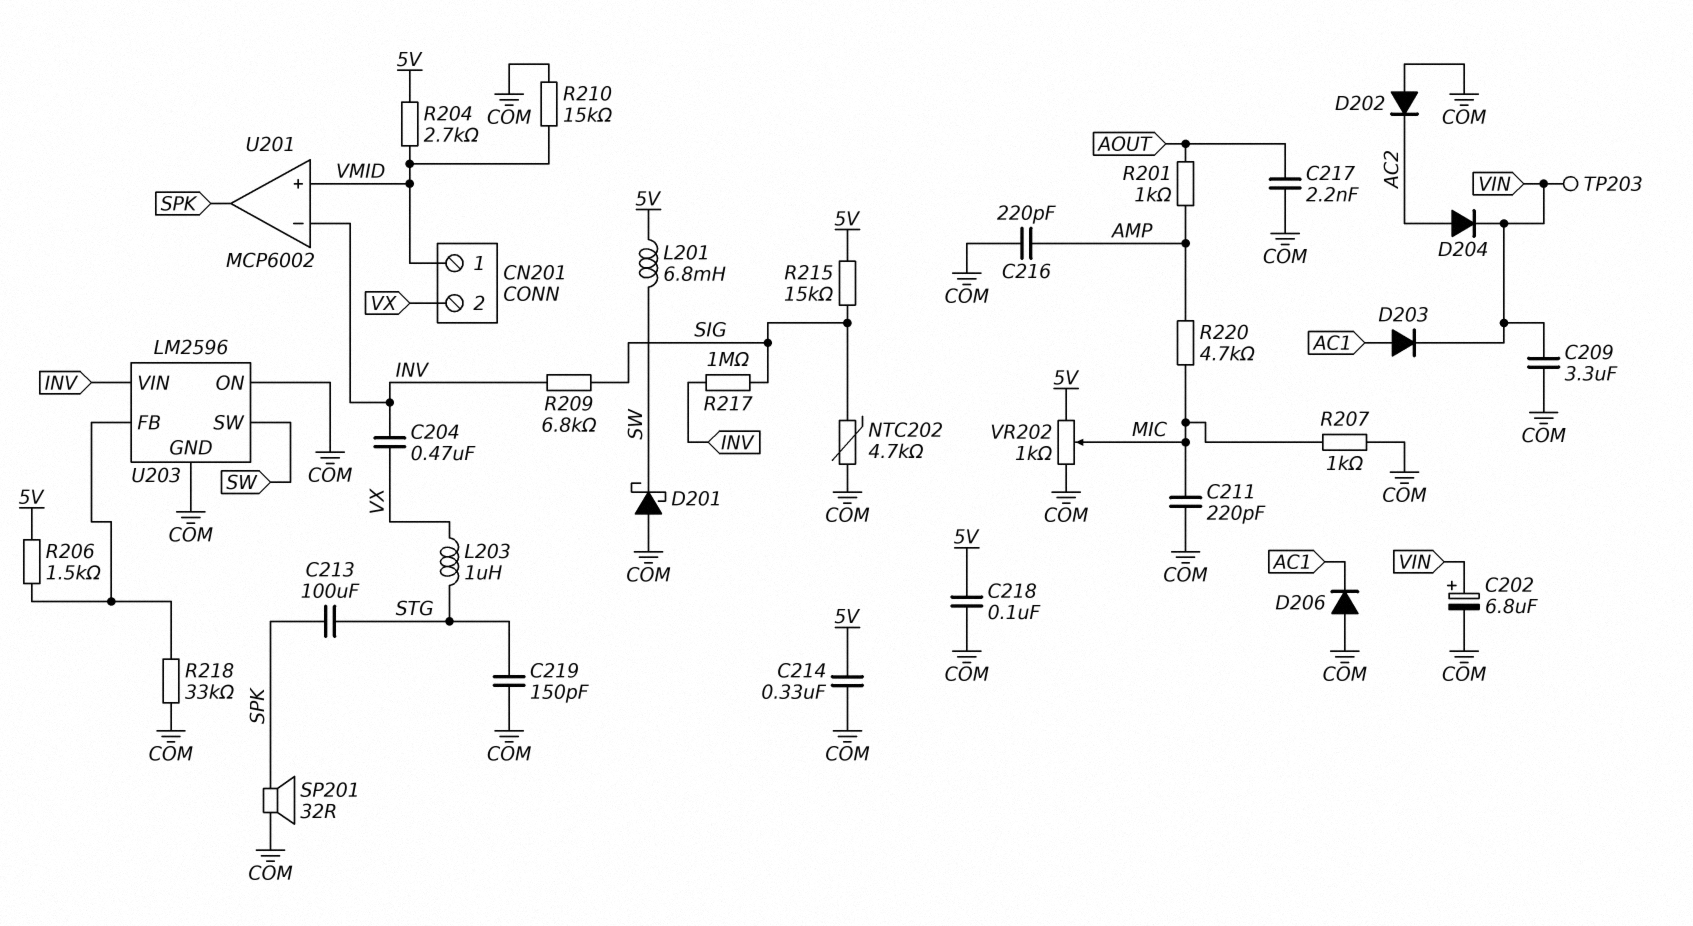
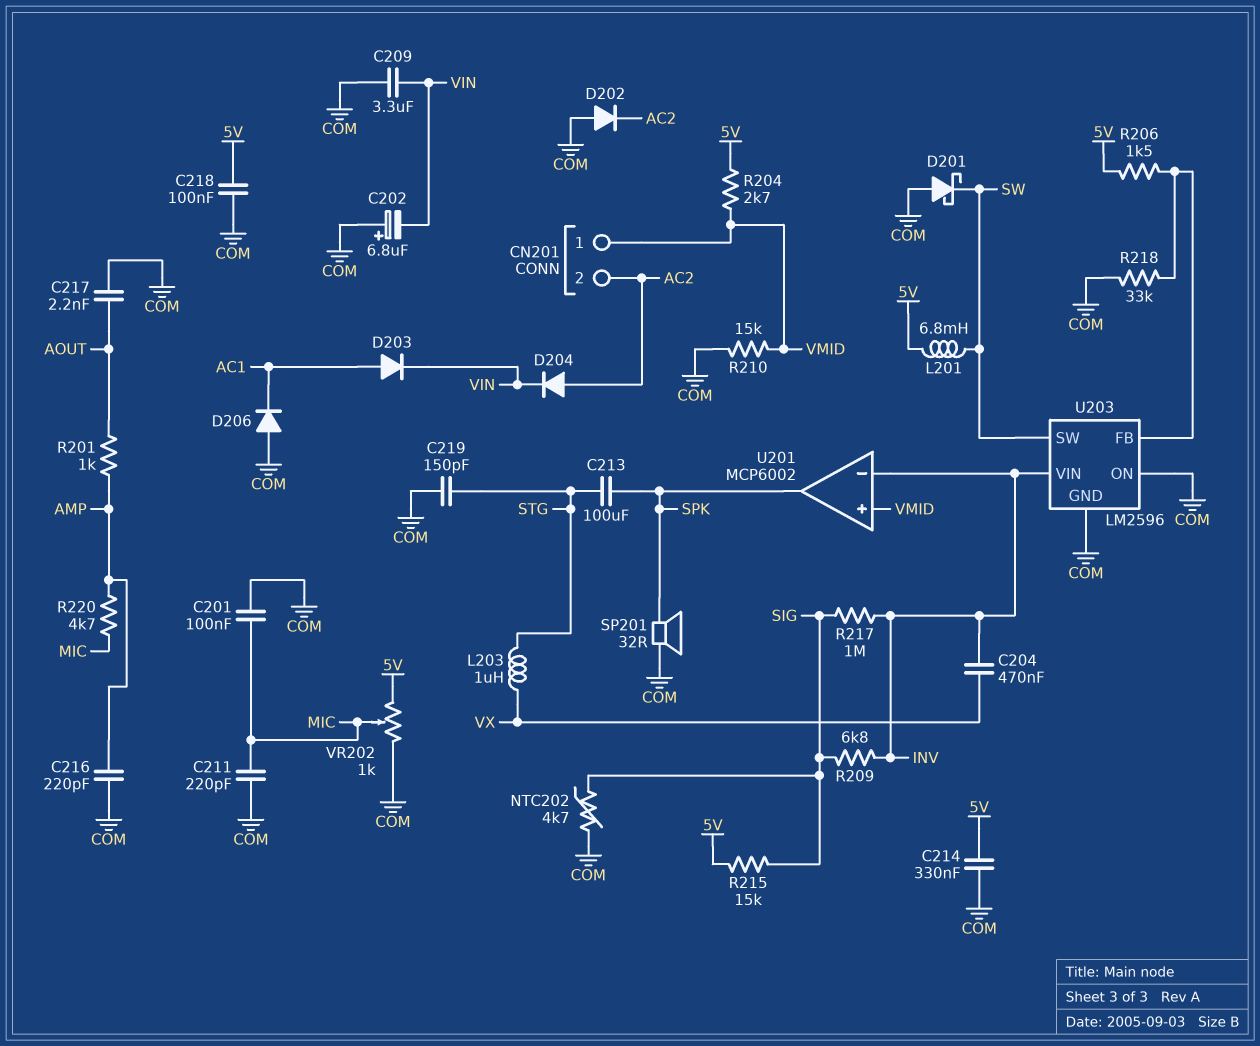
C201: none -> 100nF (COM, MIC)
C202: 6.8uF (plus VIN, minus COM) -> 6.8uF (plus COM, minus VIN)
CN201 pin 2: VX -> AC2
R207: 1k (COM, MIC) -> none
TP203: test point (VIN) -> none

